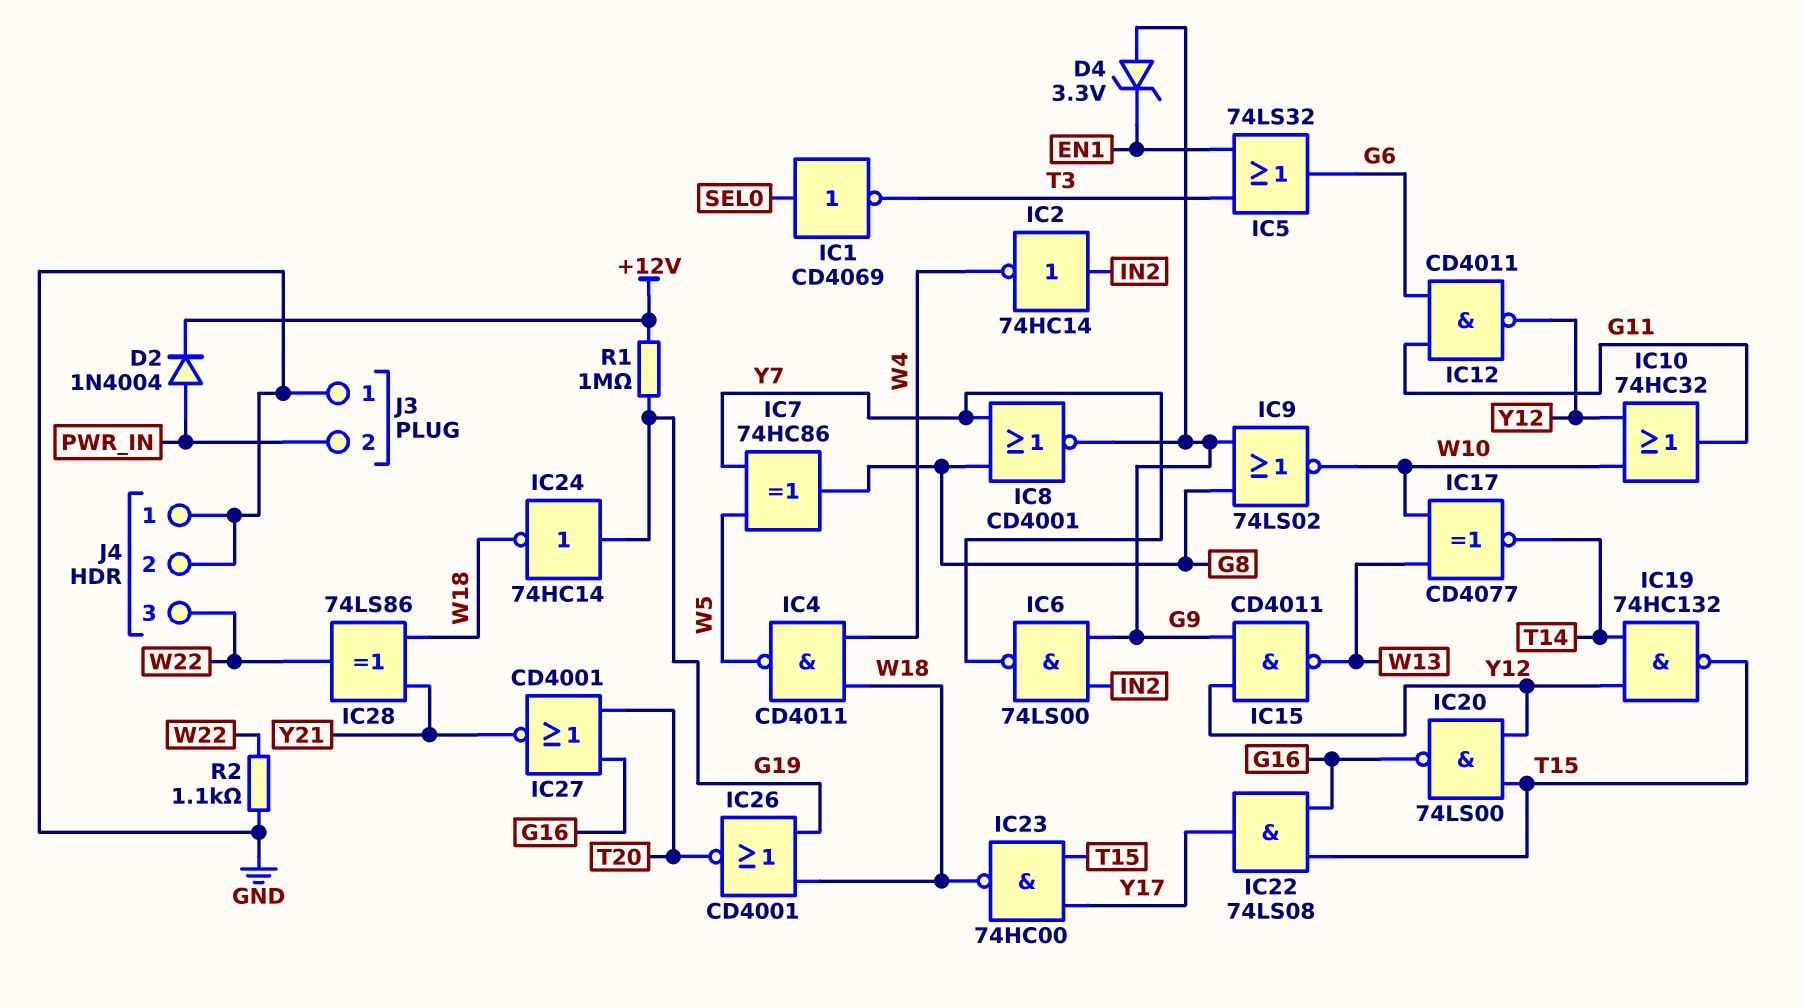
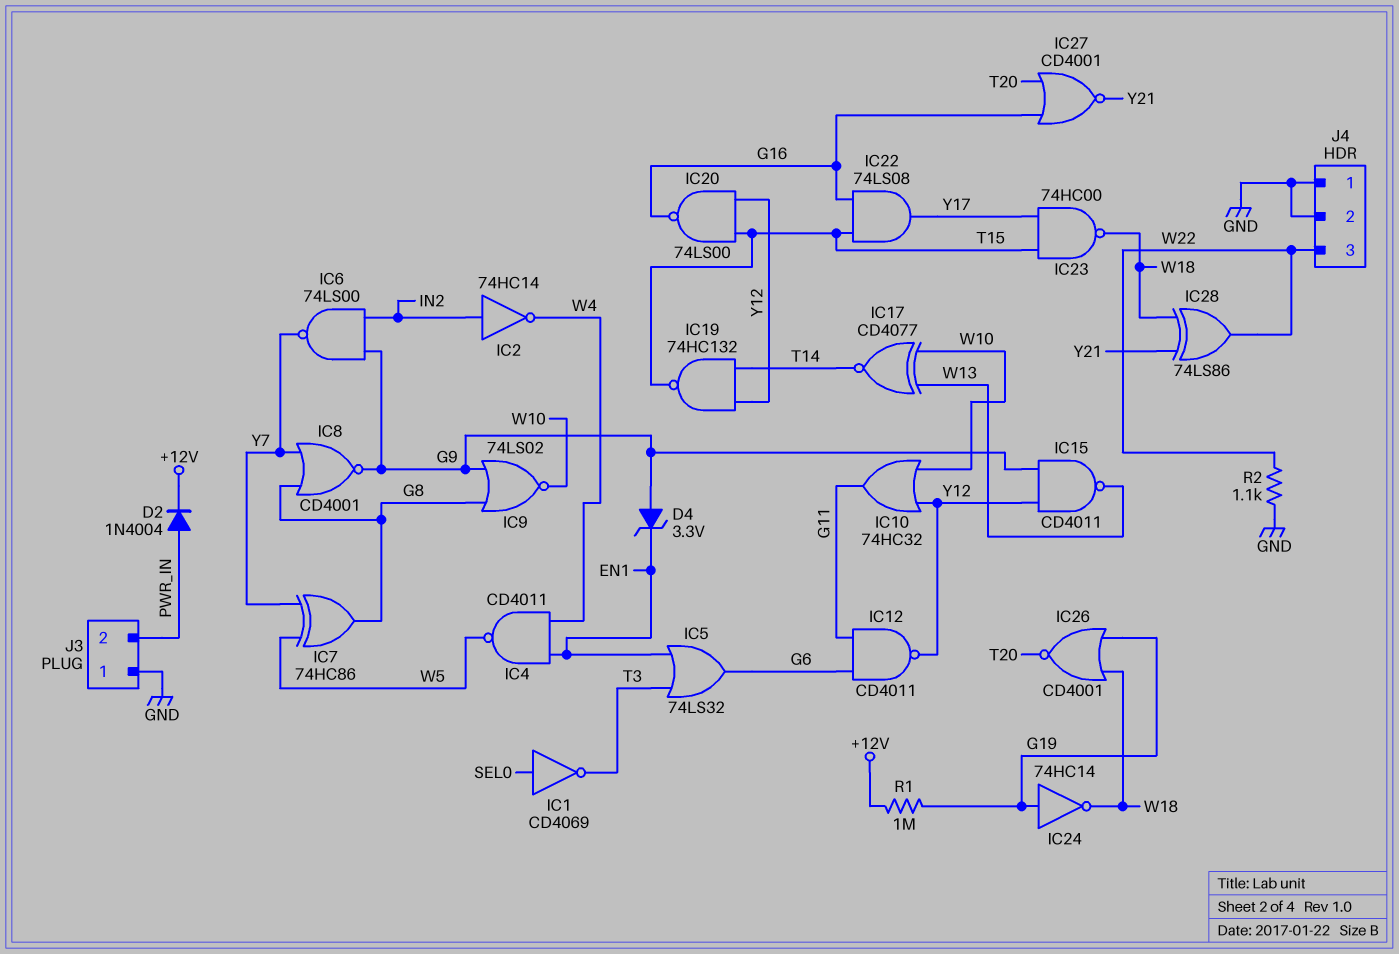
IC4: NAND CD4011 (in W4, in W18, out W5) -> NAND CD4011 (in EN1, in W4, out W5)

